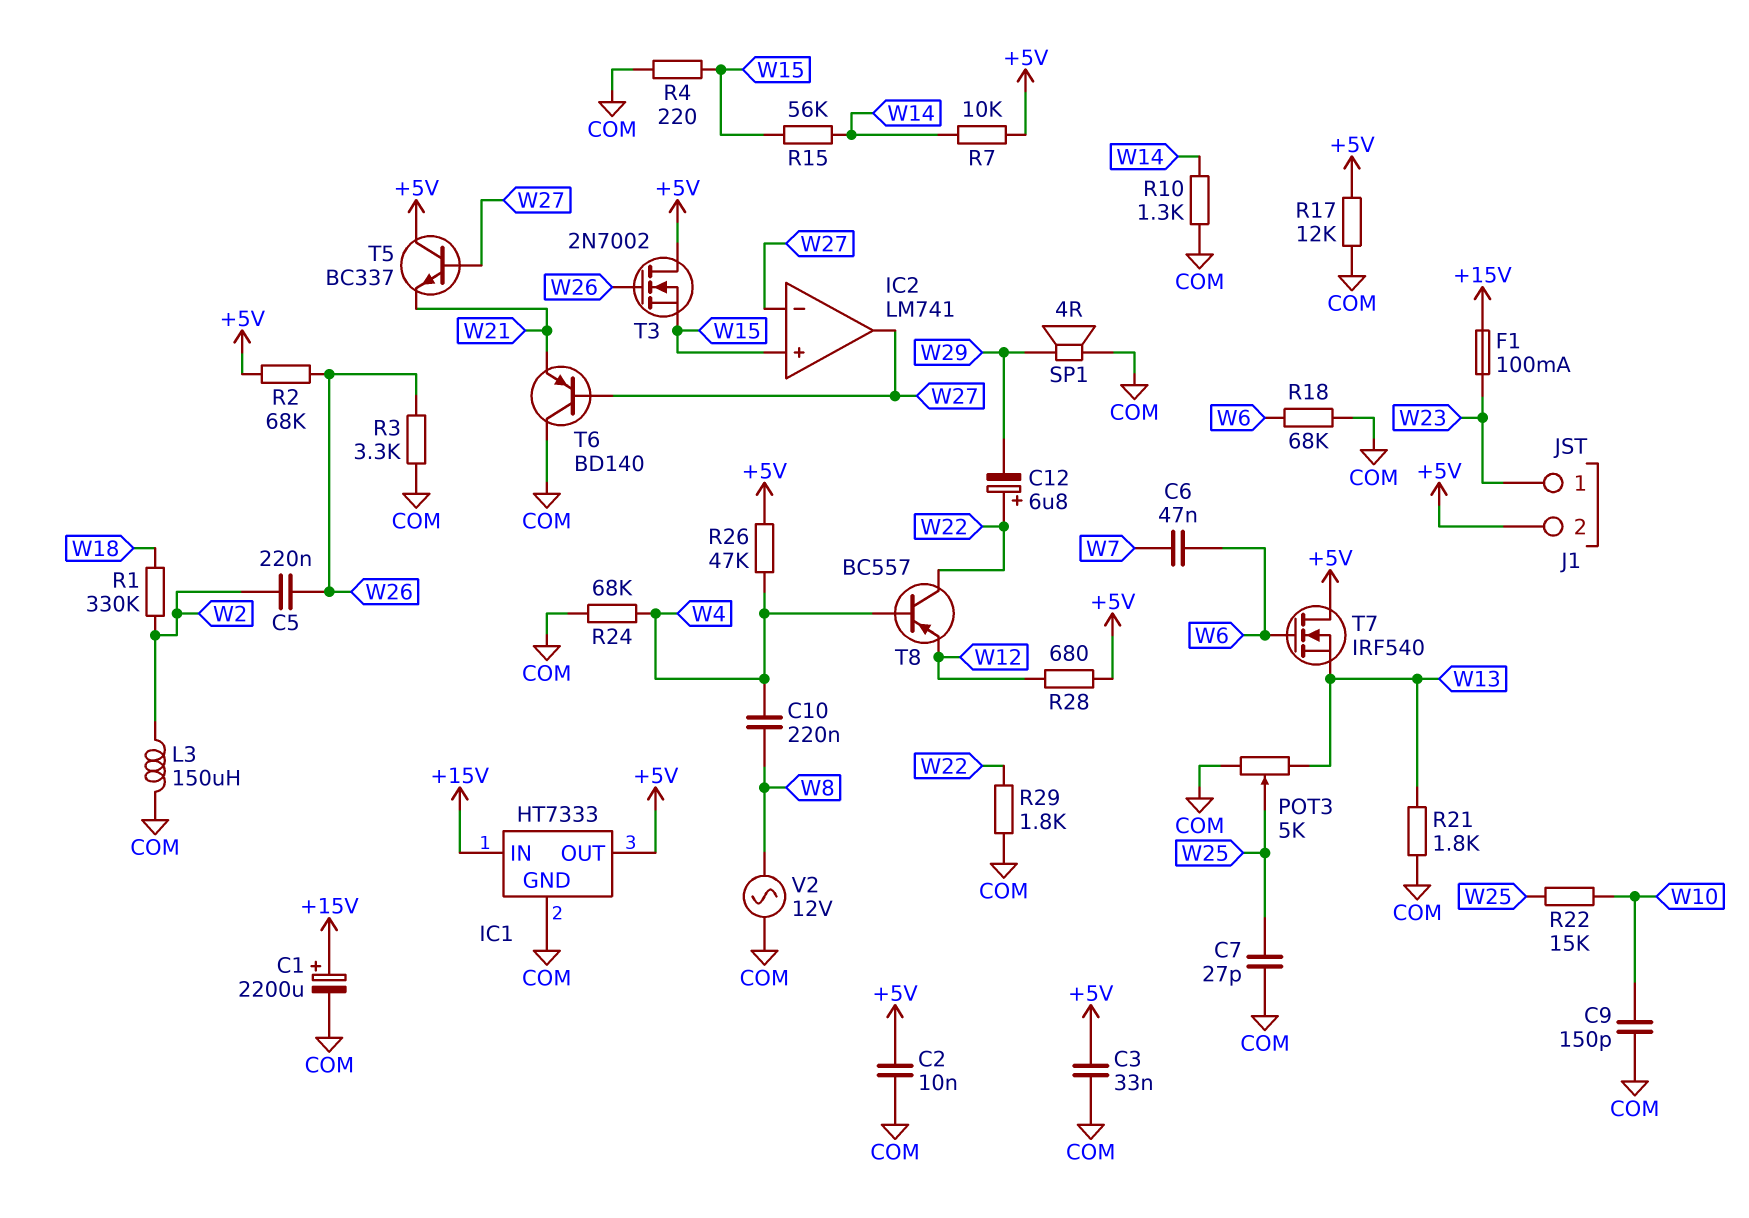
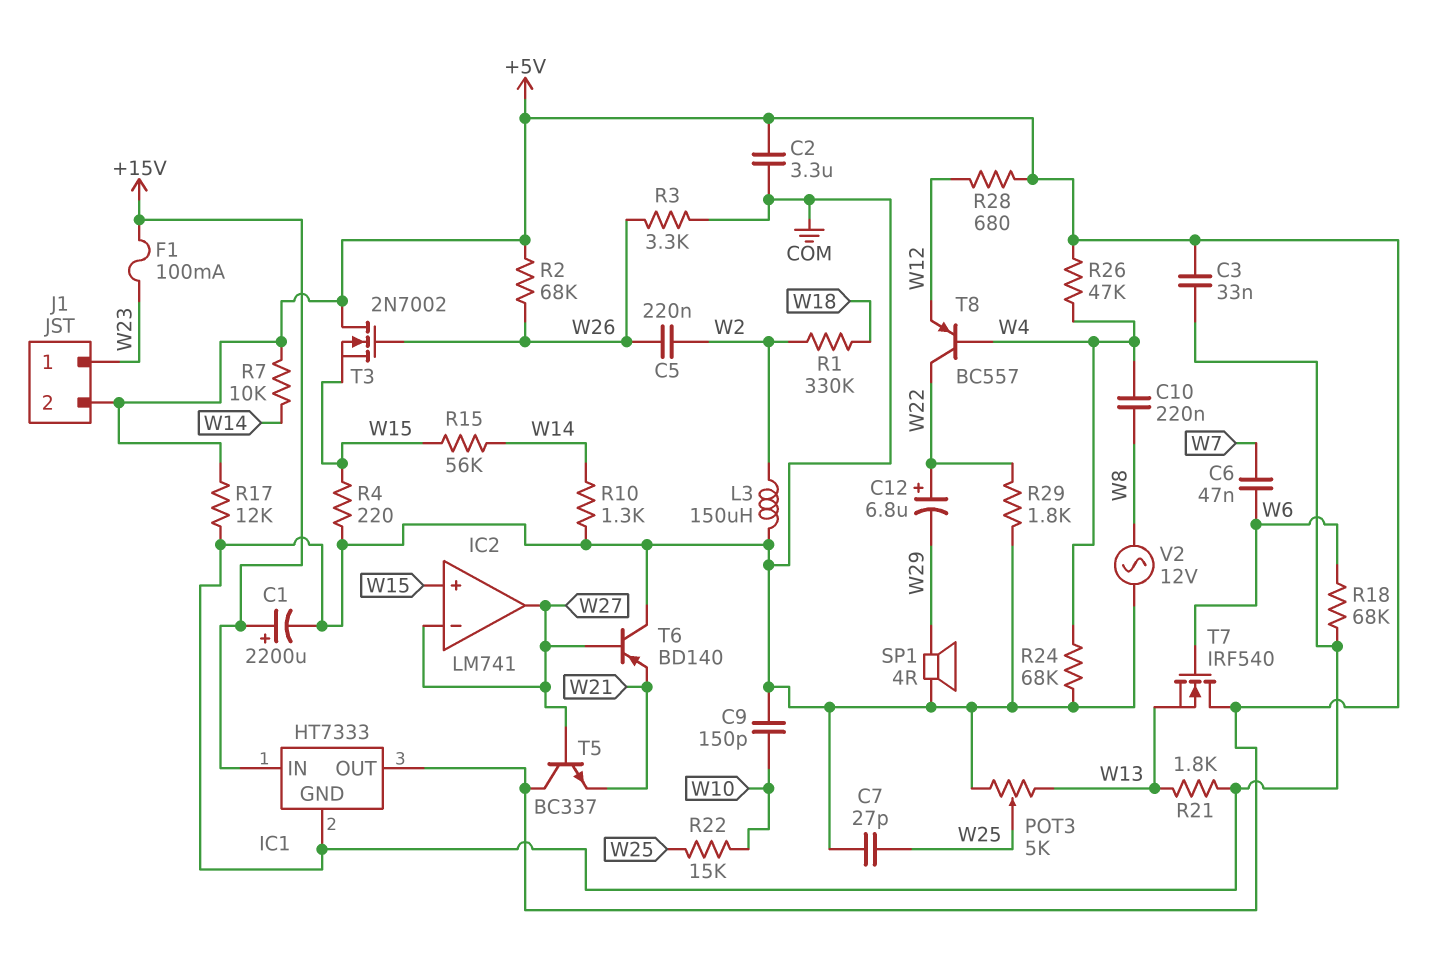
C2: 10nF (+5V, COM) -> 3.3uF (+5V, COM)

